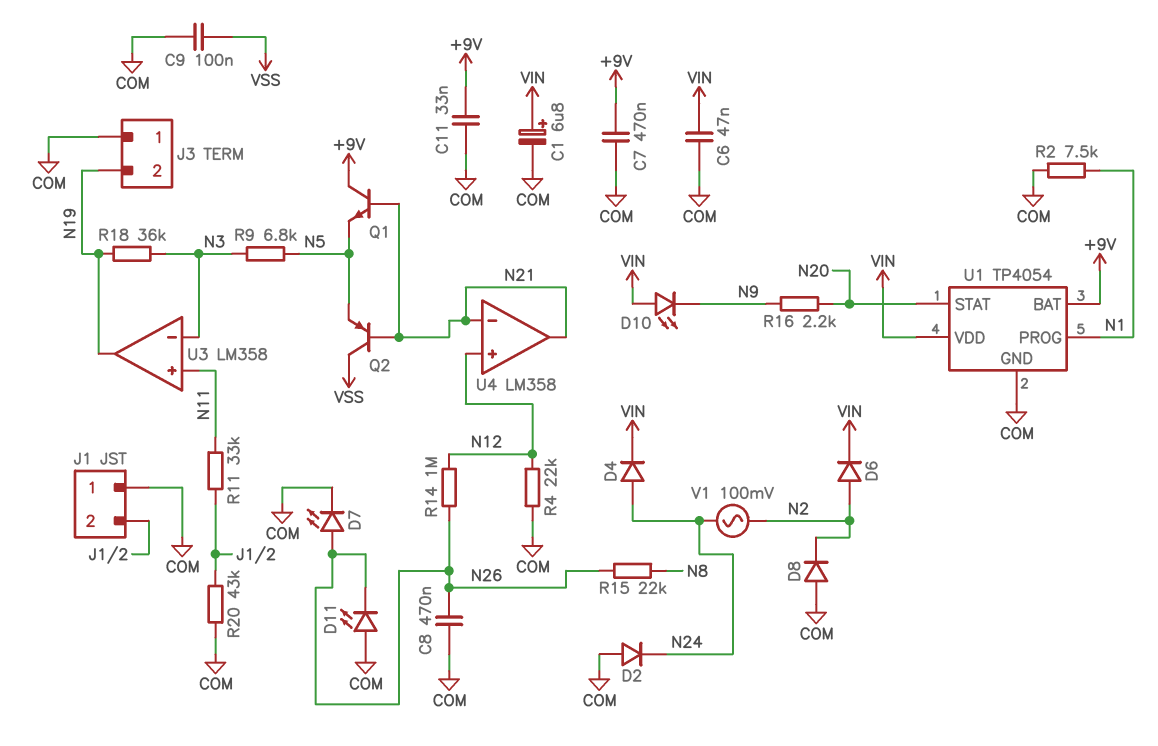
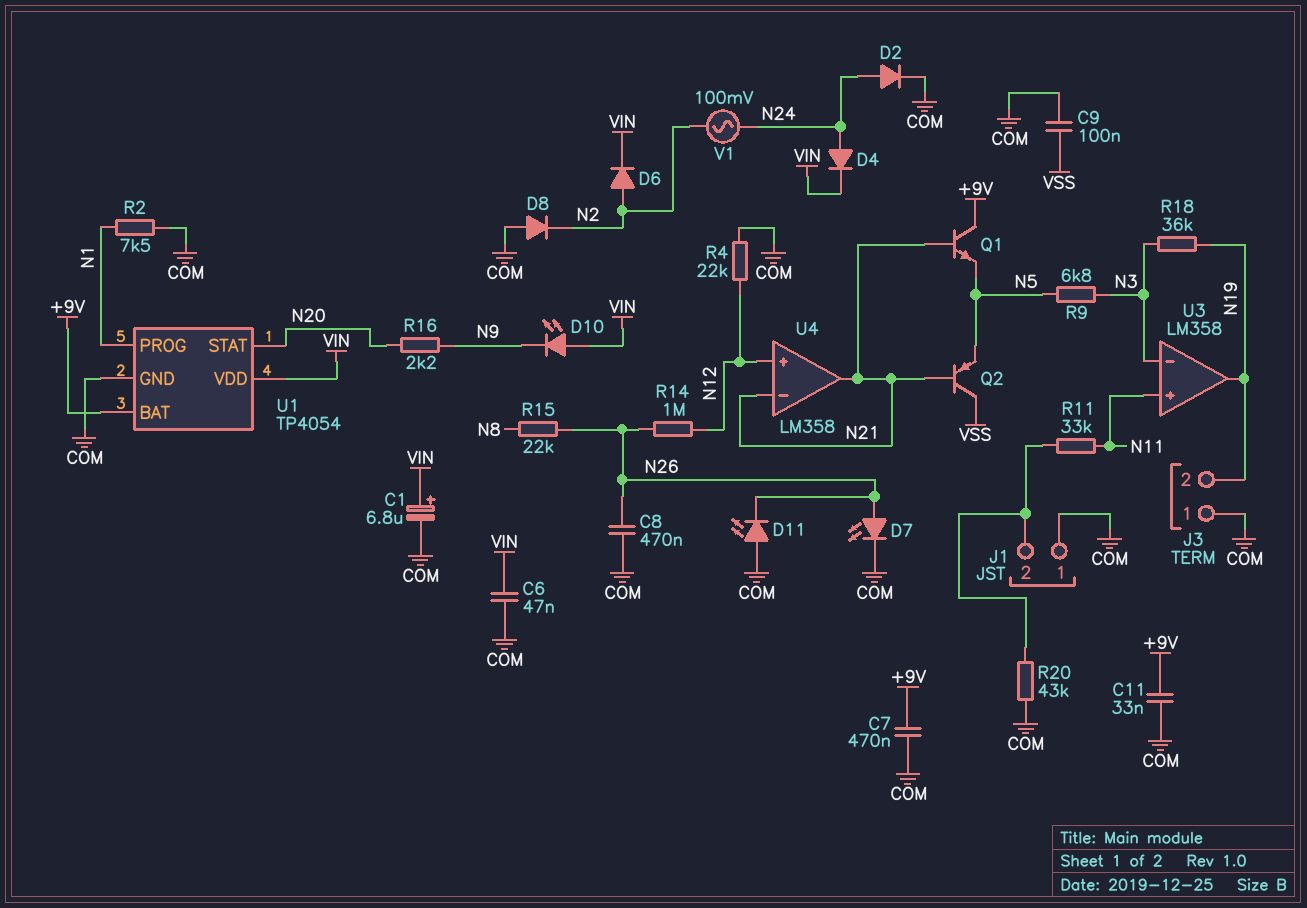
D2: diode (A COM, K N24) -> diode (A N24, K COM)

